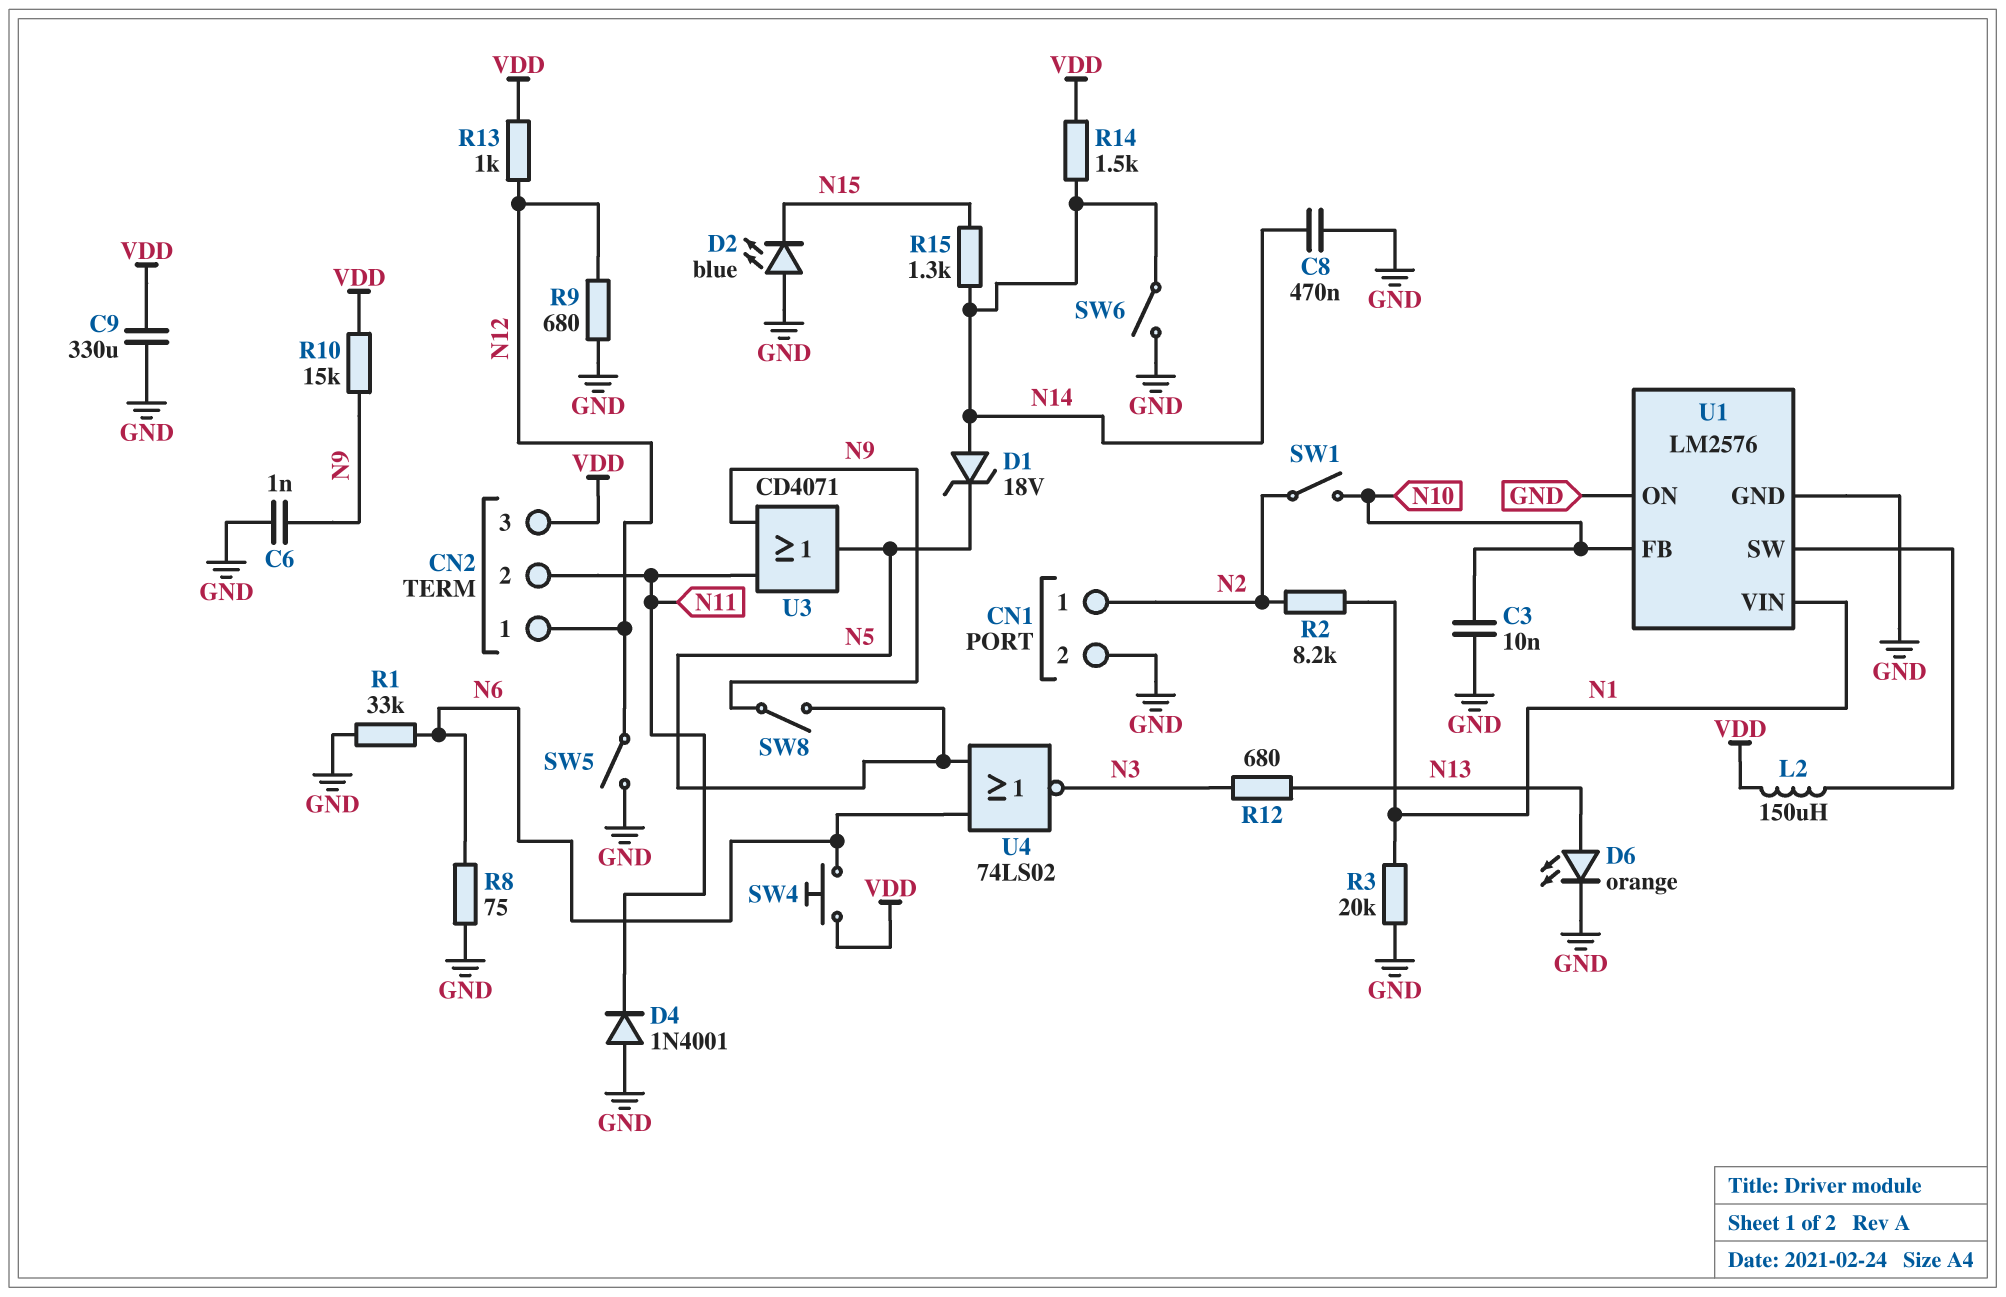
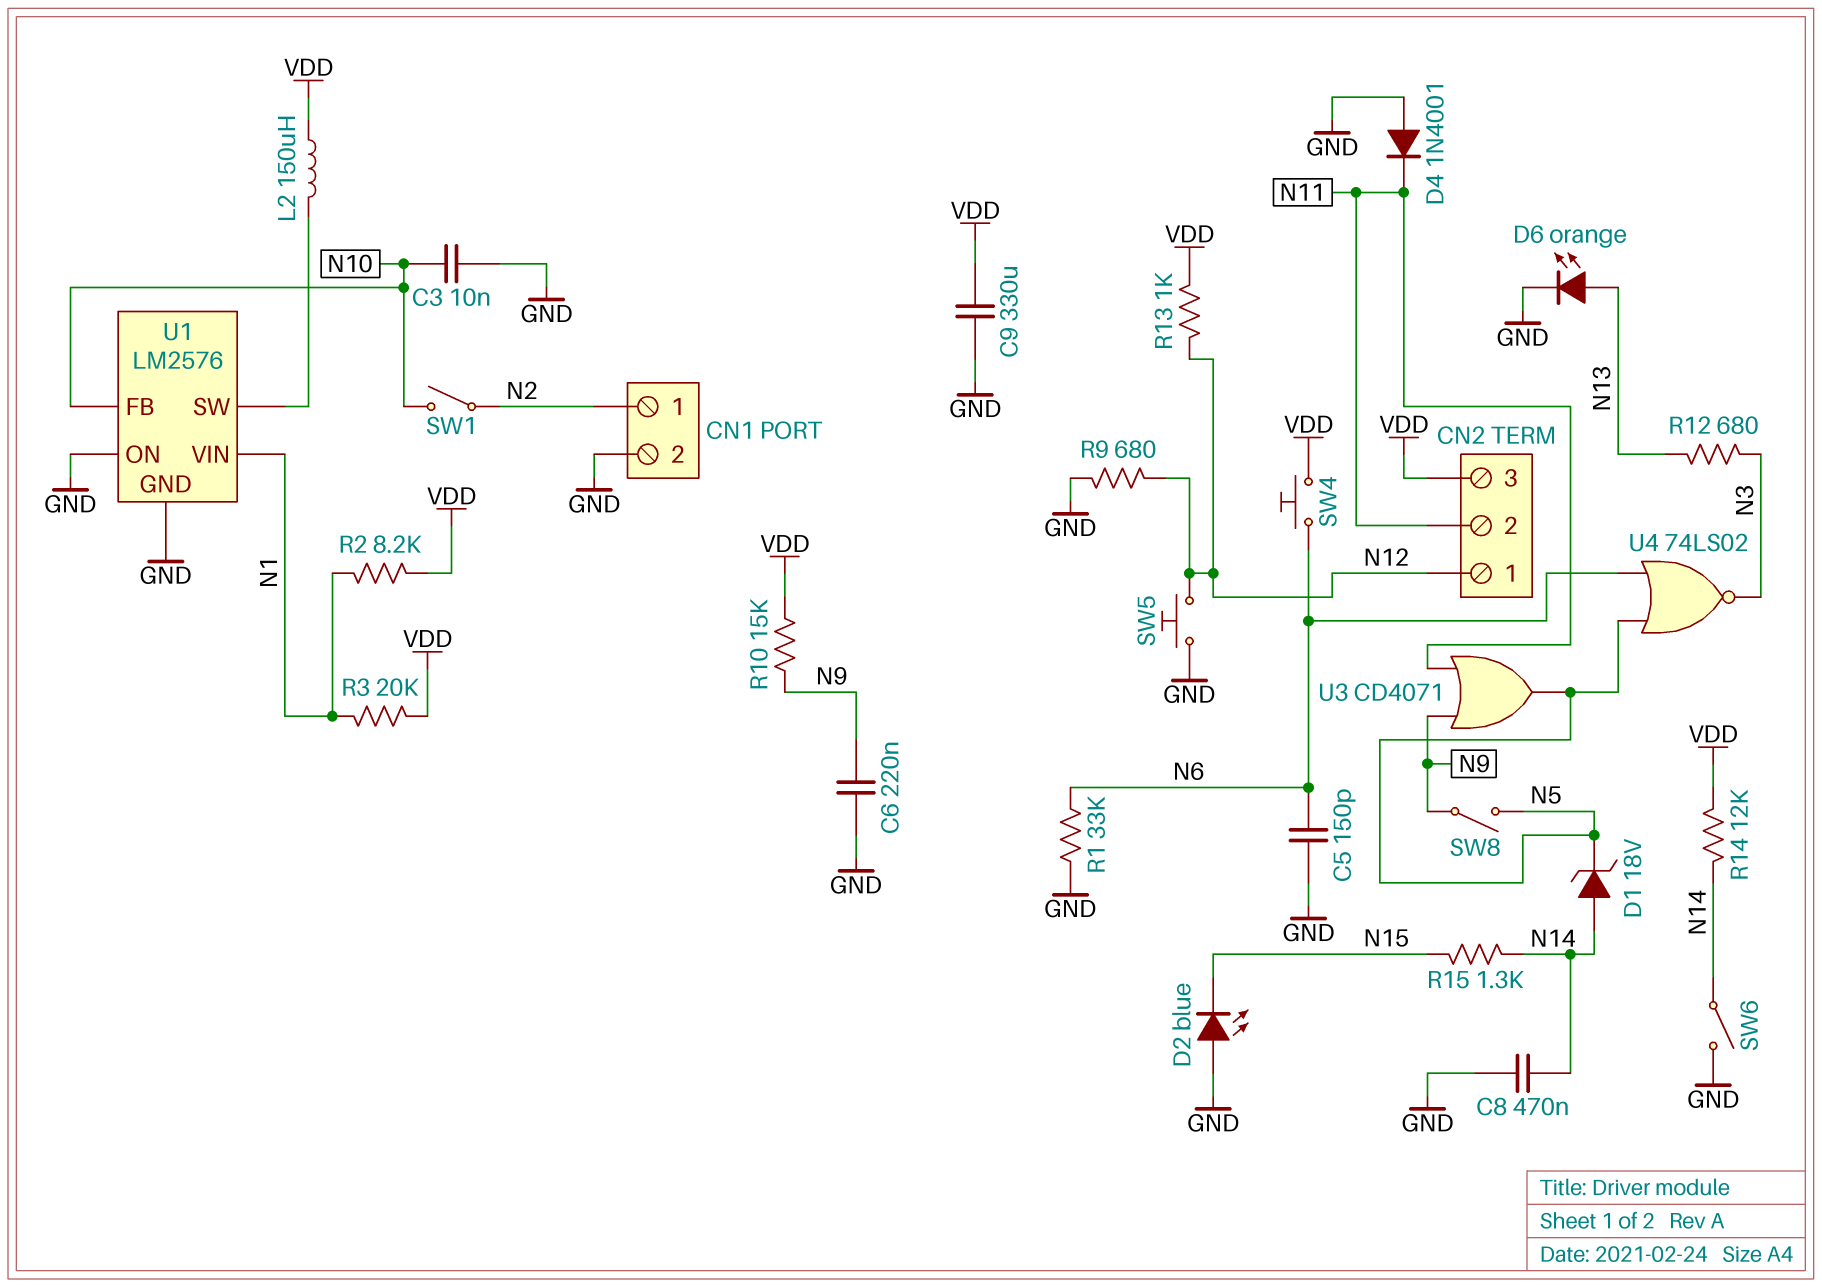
C5: none -> 150pF (GND, N6)
C6: 1nF (GND, N9) -> 220nF (GND, N9)
R2: 8.2k (N1, N2) -> 8.2k (N1, VDD)
R3: 20k (GND, N1) -> 20k (N1, VDD)
R8: 75 (GND, N6) -> none
R14: 1.5k (N14, VDD) -> 12k (N14, VDD)
SW5: switch (GND, N12) -> button (GND, N12)

